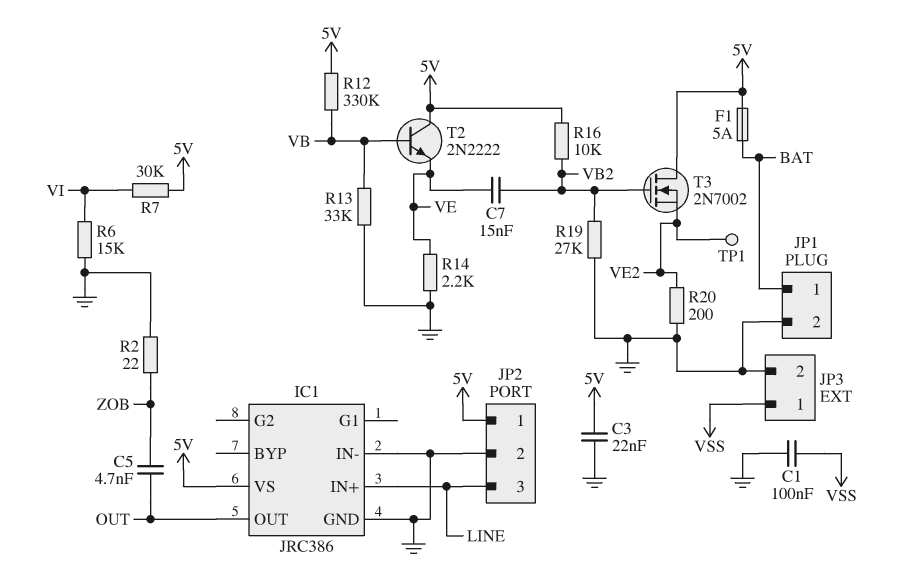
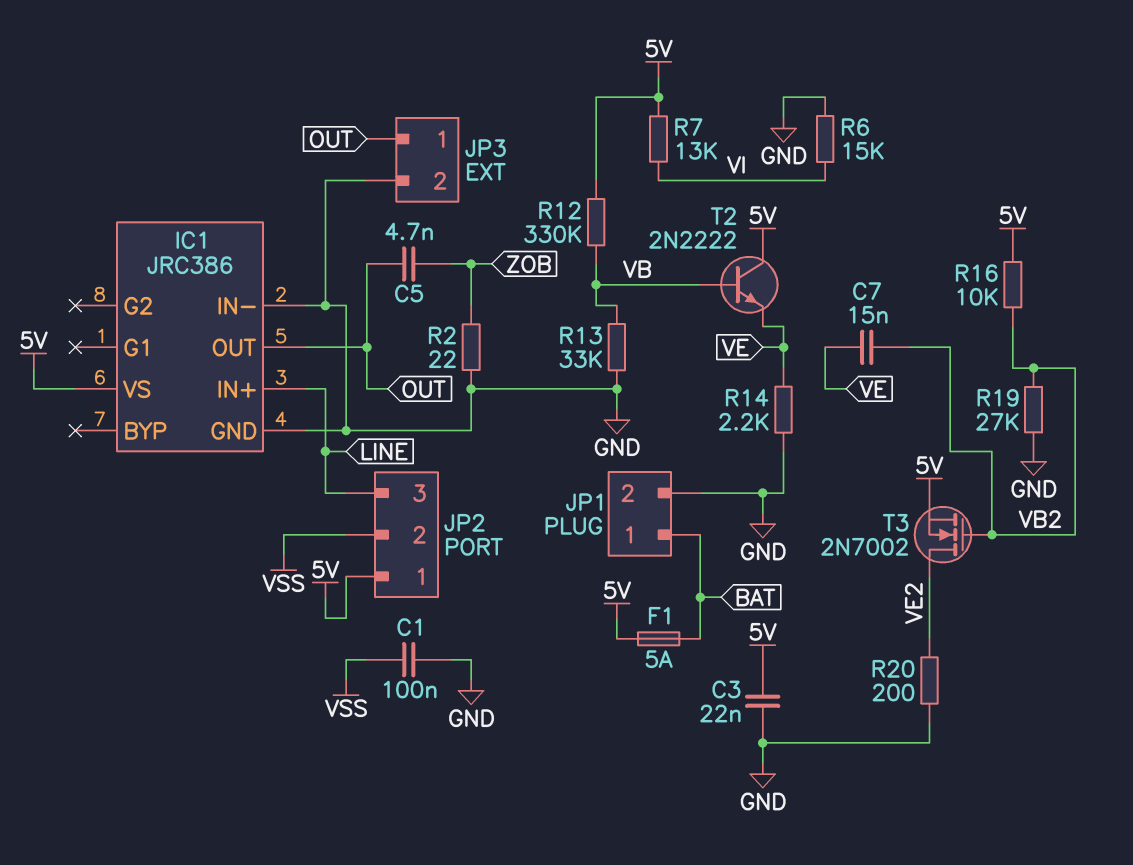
JP2 pin 2: GND -> VSS
JP3 pin 1: VSS -> OUT
R7: 30k (5V, VI) -> 13k (5V, VI)
T3: NMOS 2N7002 (G VB2, D 5V, S VE2) -> NMOS 2N7002 (G VB2, D VE2, S 5V)
TP1: test point (VE2) -> none

